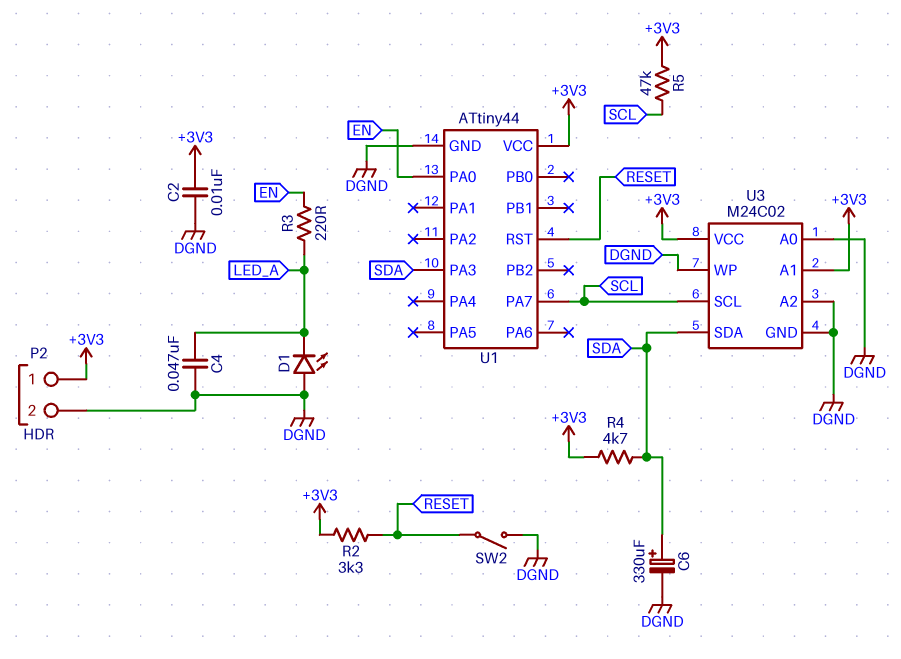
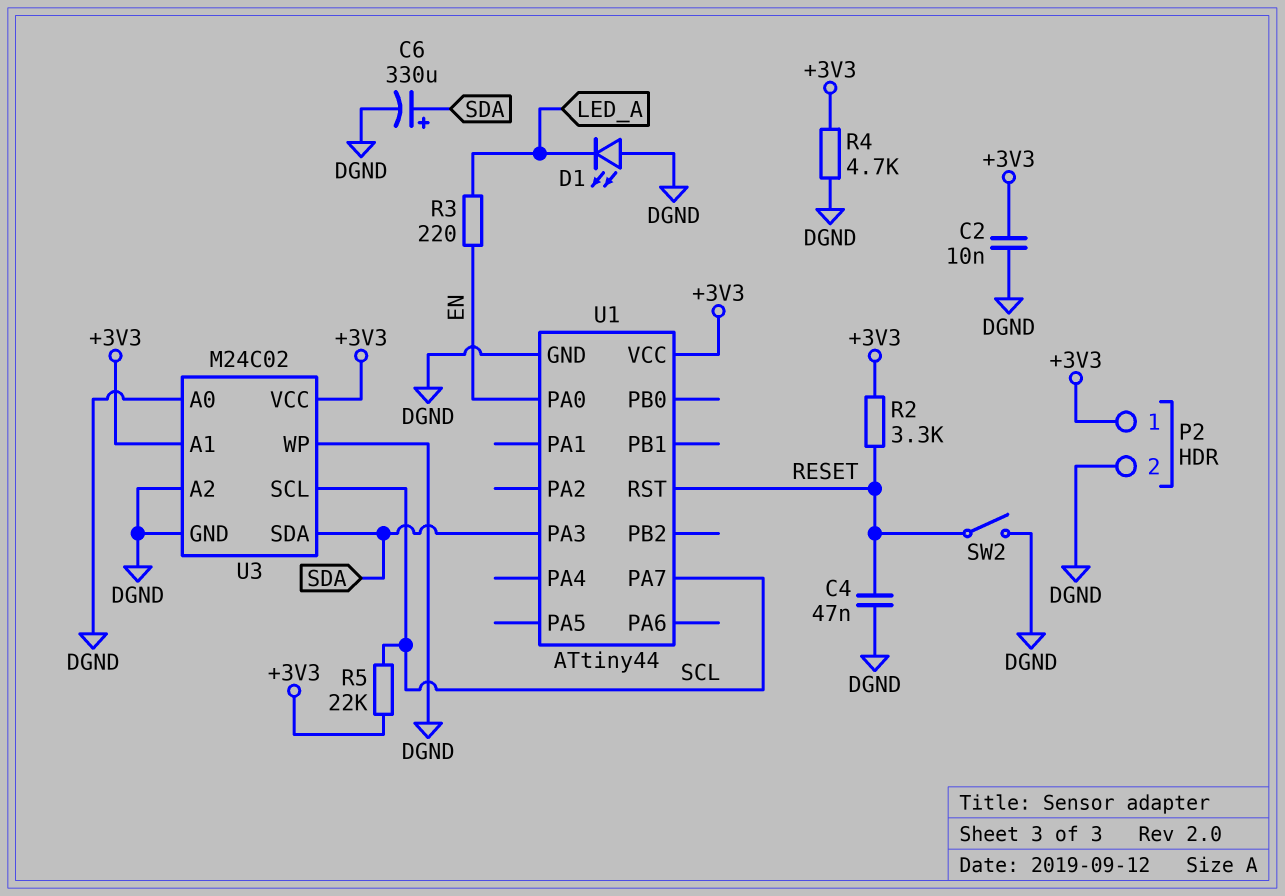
C4: 47nF (DGND, LED_A) -> 47nF (DGND, RESET)
R4: 4.7k (+3V3, SDA) -> 4.7k (+3V3, DGND)
R5: 47k (+3V3, SCL) -> 22k (+3V3, SCL)

